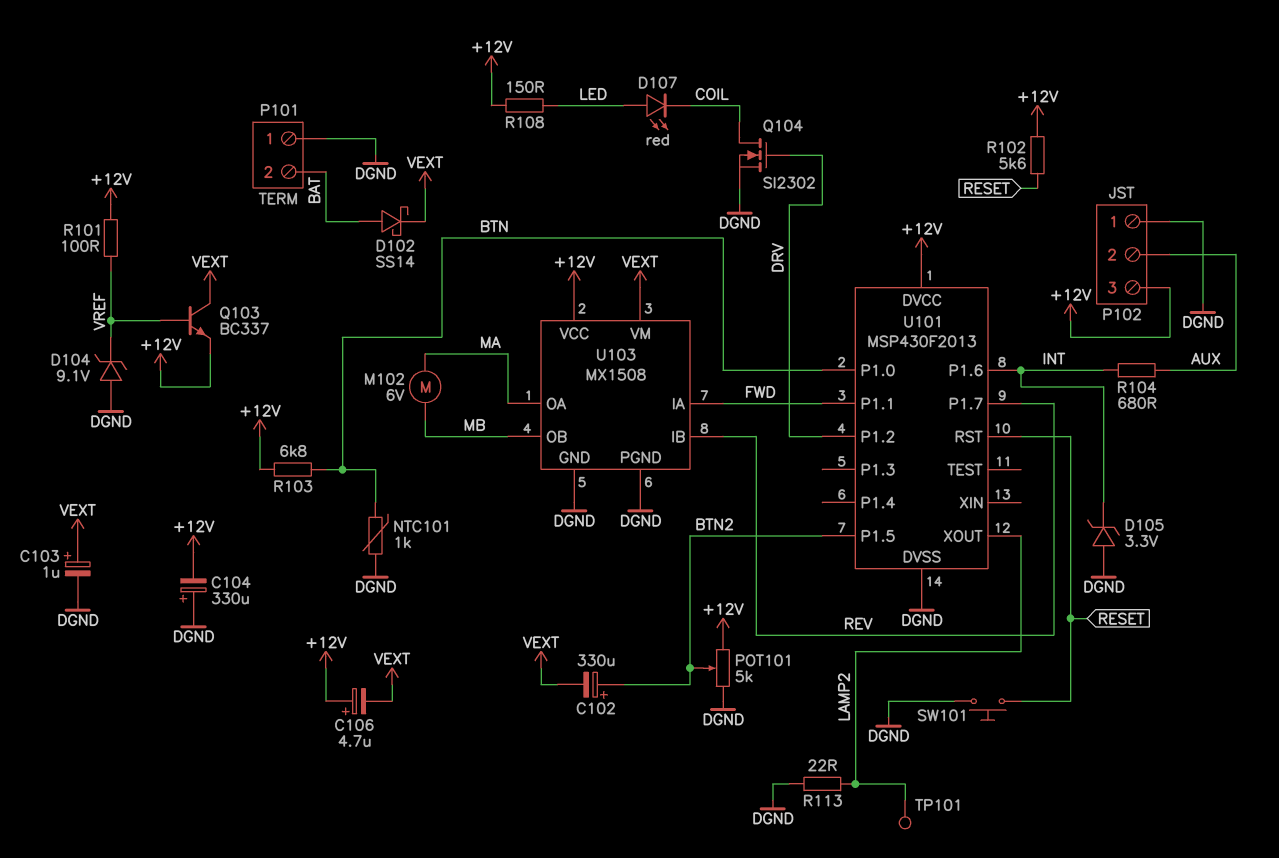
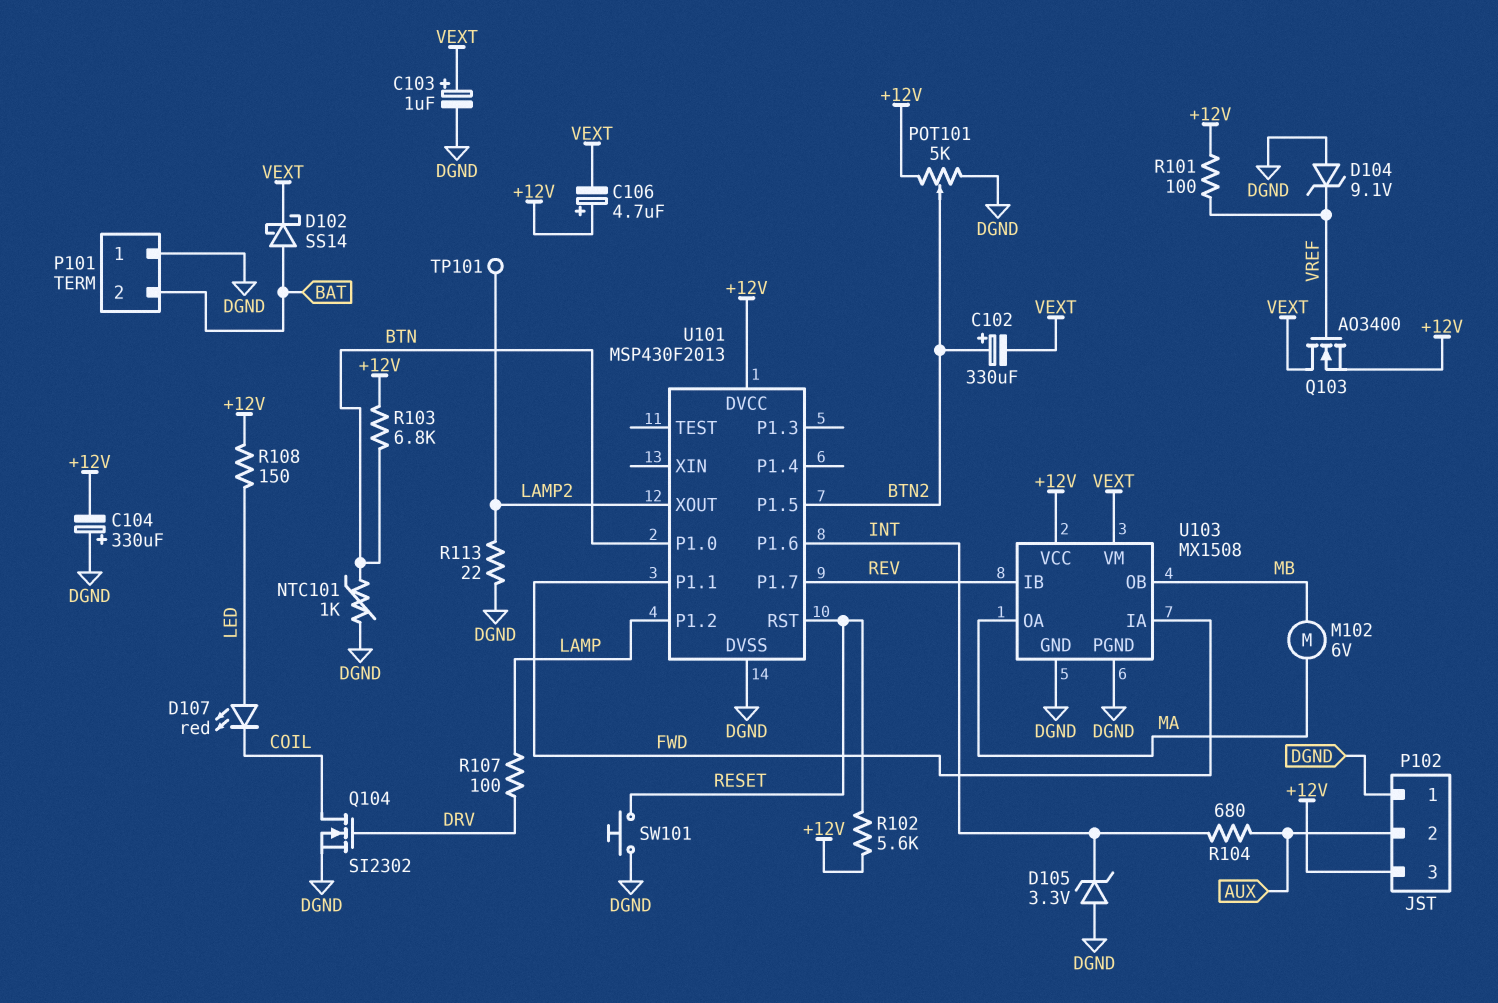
Q103: NPN BC337 (B VREF, C VEXT, E +12V) -> NMOS AO3400 (G VREF, D VEXT, S +12V)
R107: none -> 100 (DRV, LAMP)
U101 pin P1.2: DRV -> LAMP

